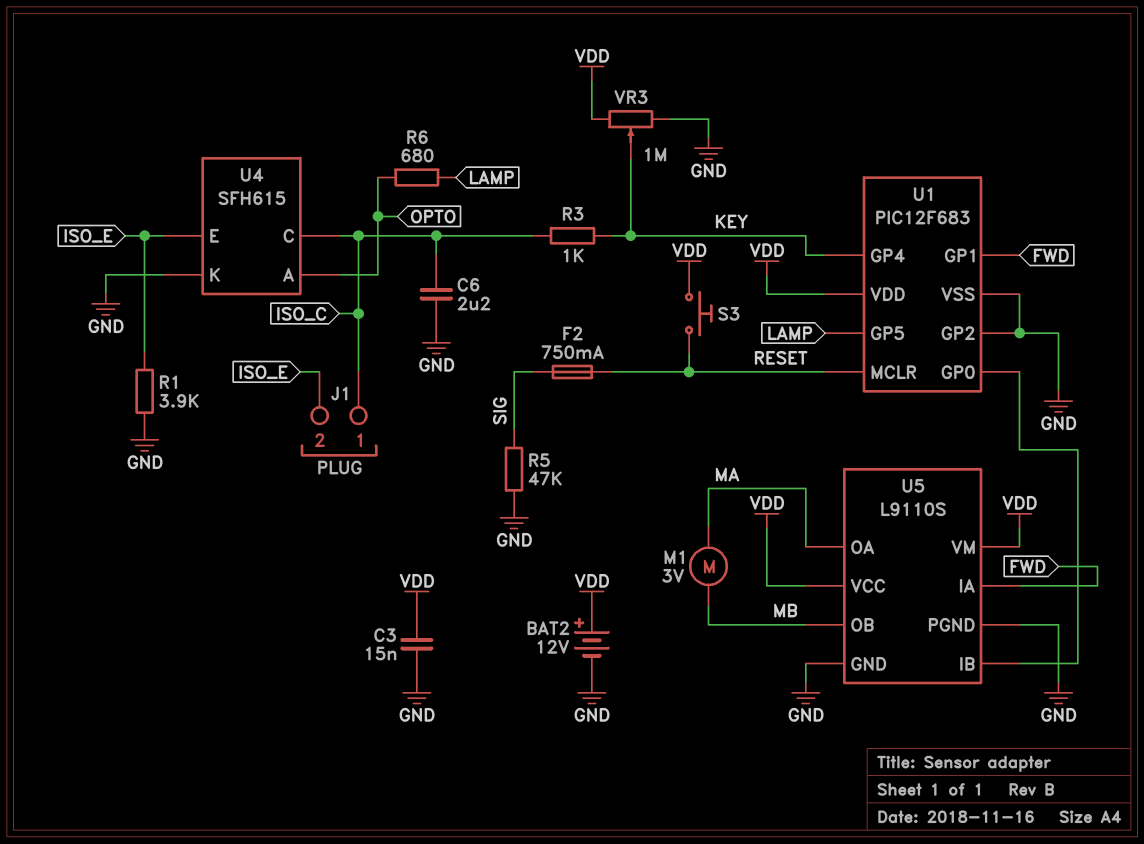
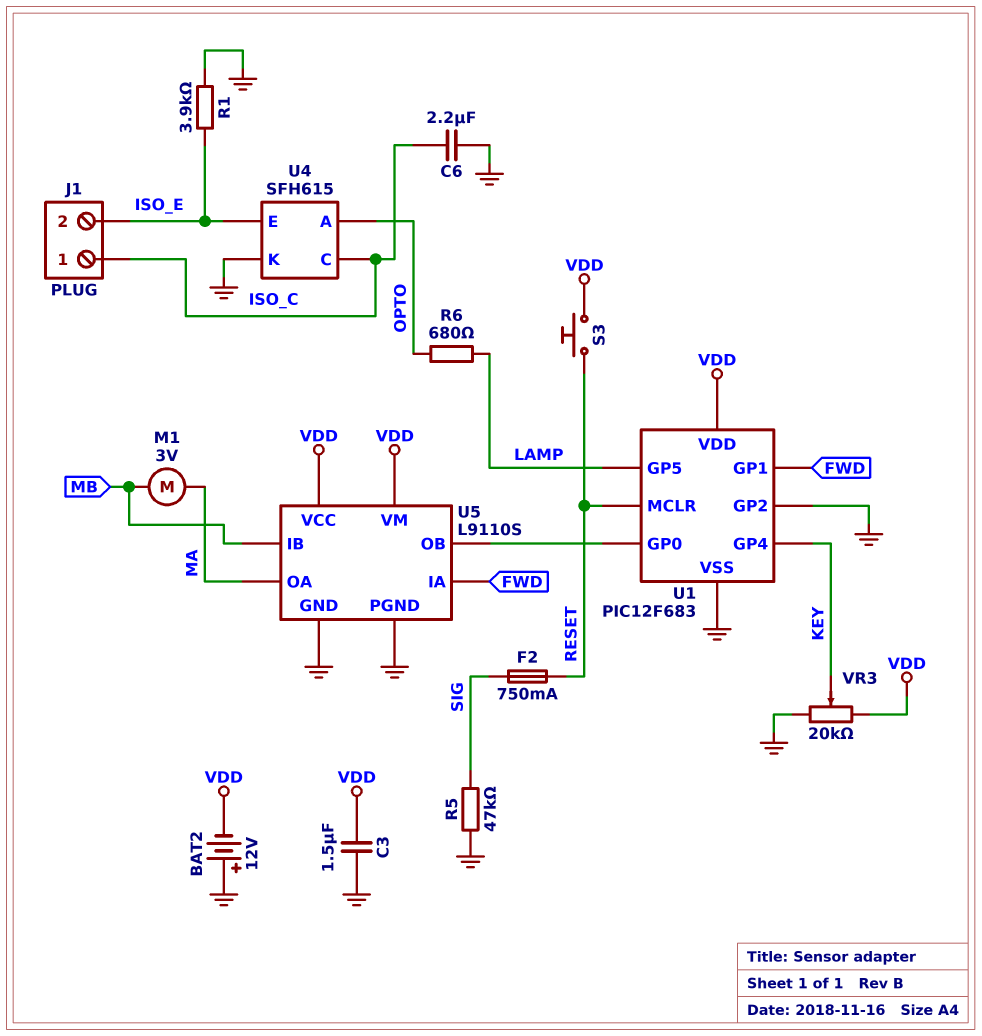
BAT2: 12V (plus VDD, minus GND) -> 12V (plus GND, minus VDD)
C3: 15nF (GND, VDD) -> 1.5uF (GND, VDD)
R3: 1k (ISO_C, KEY) -> none
U5 pin IB: U1/GP0 -> MB
U5 pin OB: MB -> U1/GP0
VR3: 1M (GND, VDD, wiper KEY) -> 20k (GND, VDD, wiper KEY)

